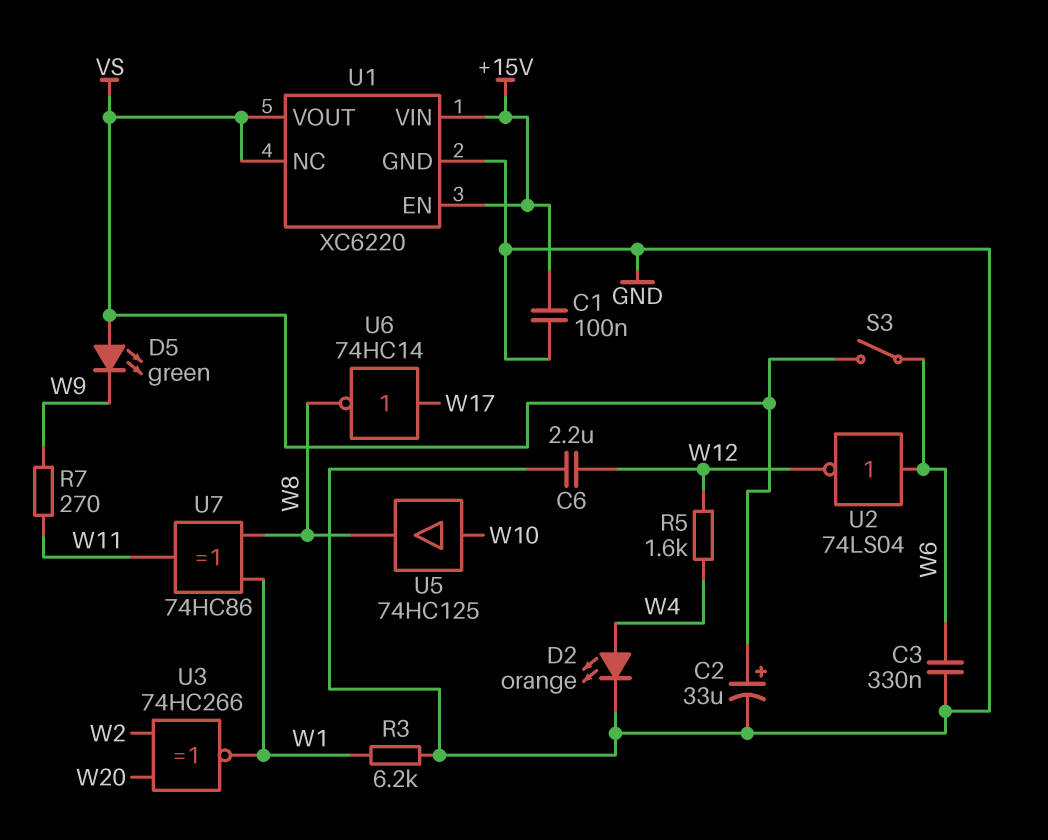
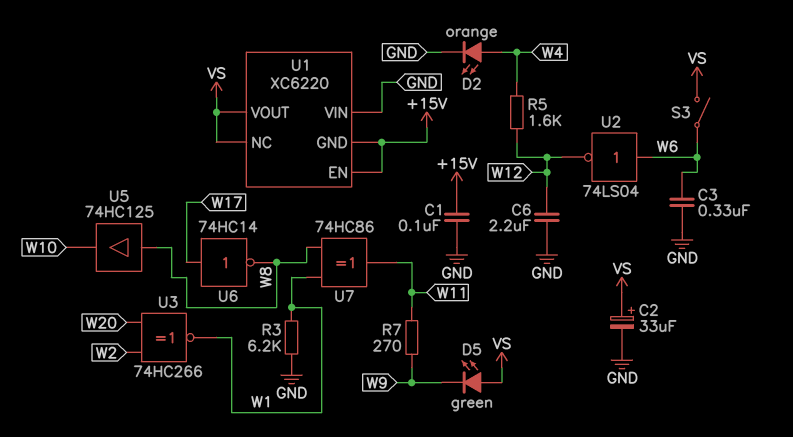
U1 pin GND: GND -> +15V
U1 pin VIN: +15V -> GND
U5: buffer 74HC125 (in W10, out W8) -> buffer 74HC125 (in W8, out W10)

